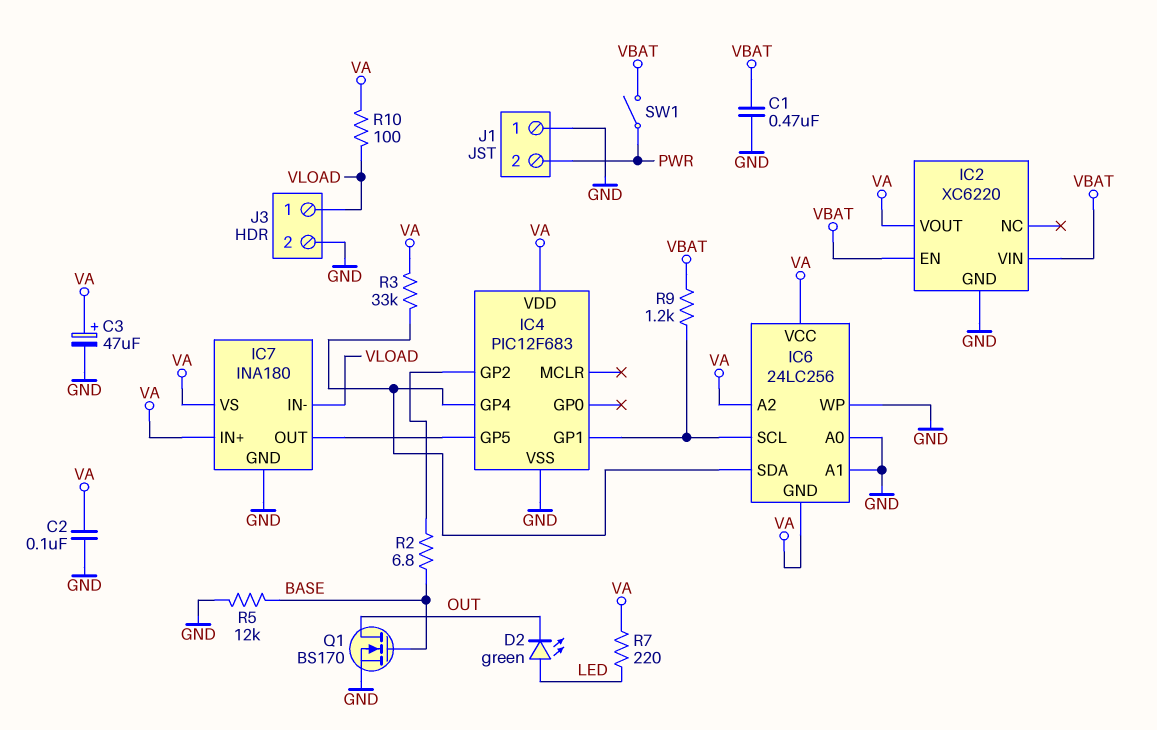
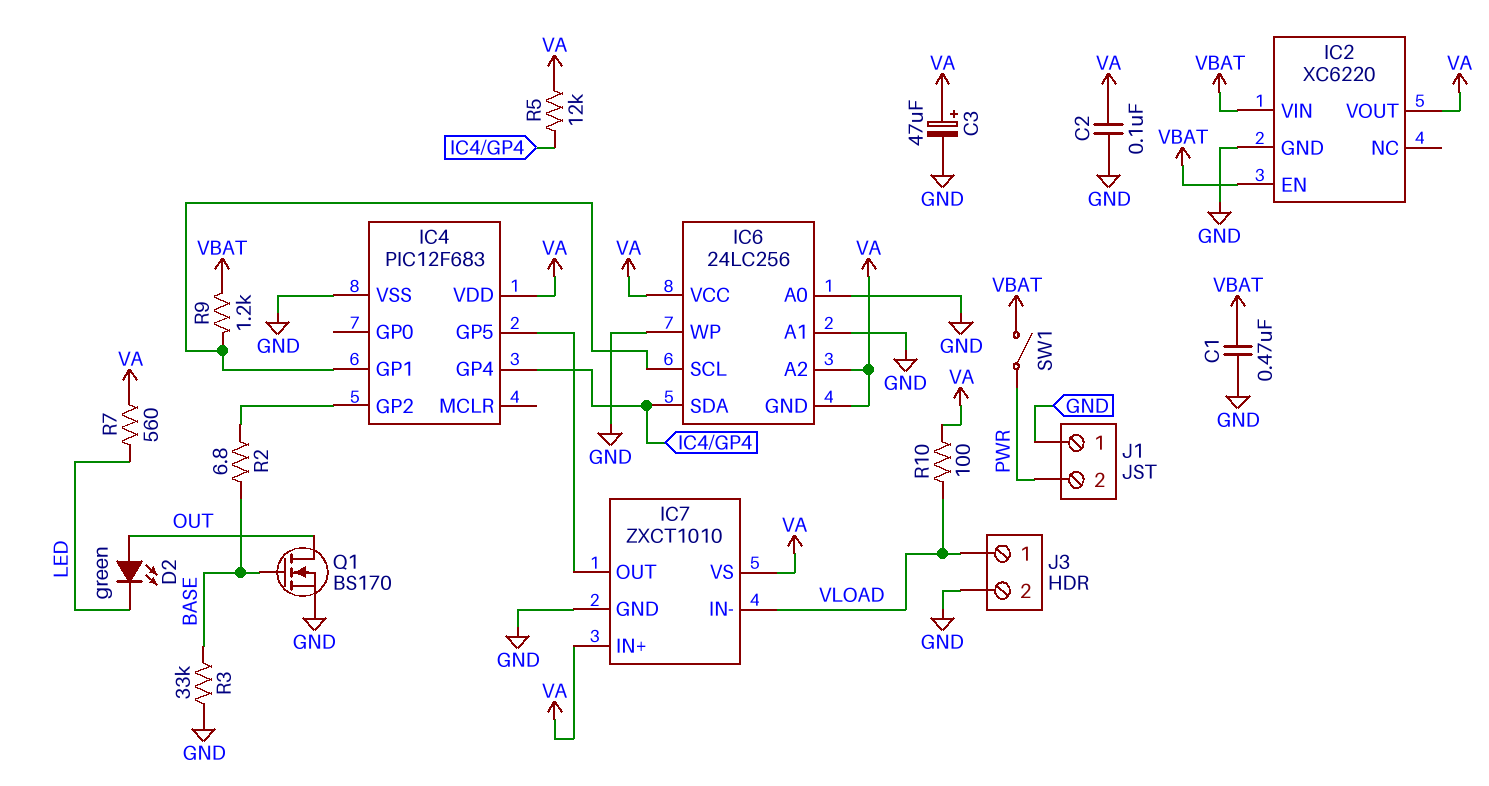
D2: LED green (A LED, K OUT) -> LED green (A OUT, K LED)
IC7: INA180 -> ZXCT1010
R3: 33k (IC4/GP4, VA) -> 33k (BASE, GND)
R5: 12k (BASE, GND) -> 12k (IC4/GP4, VA)
R7: 220 (LED, VA) -> 560 (LED, VA)

